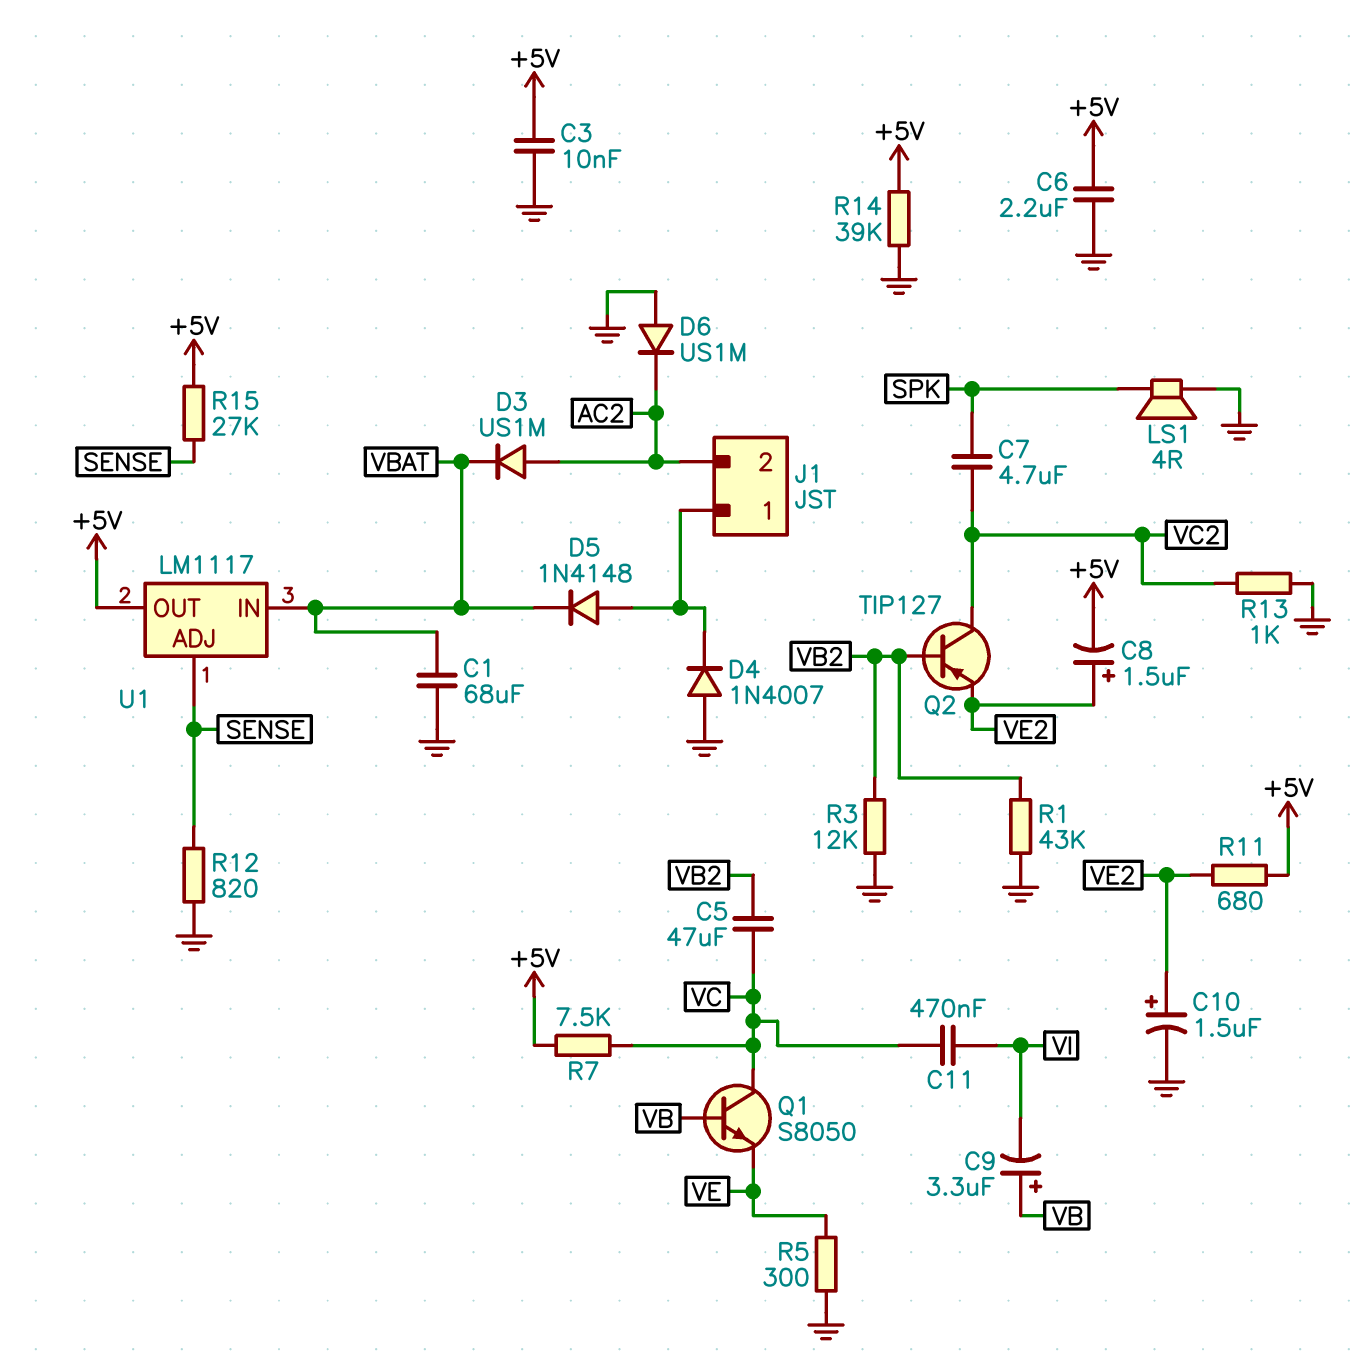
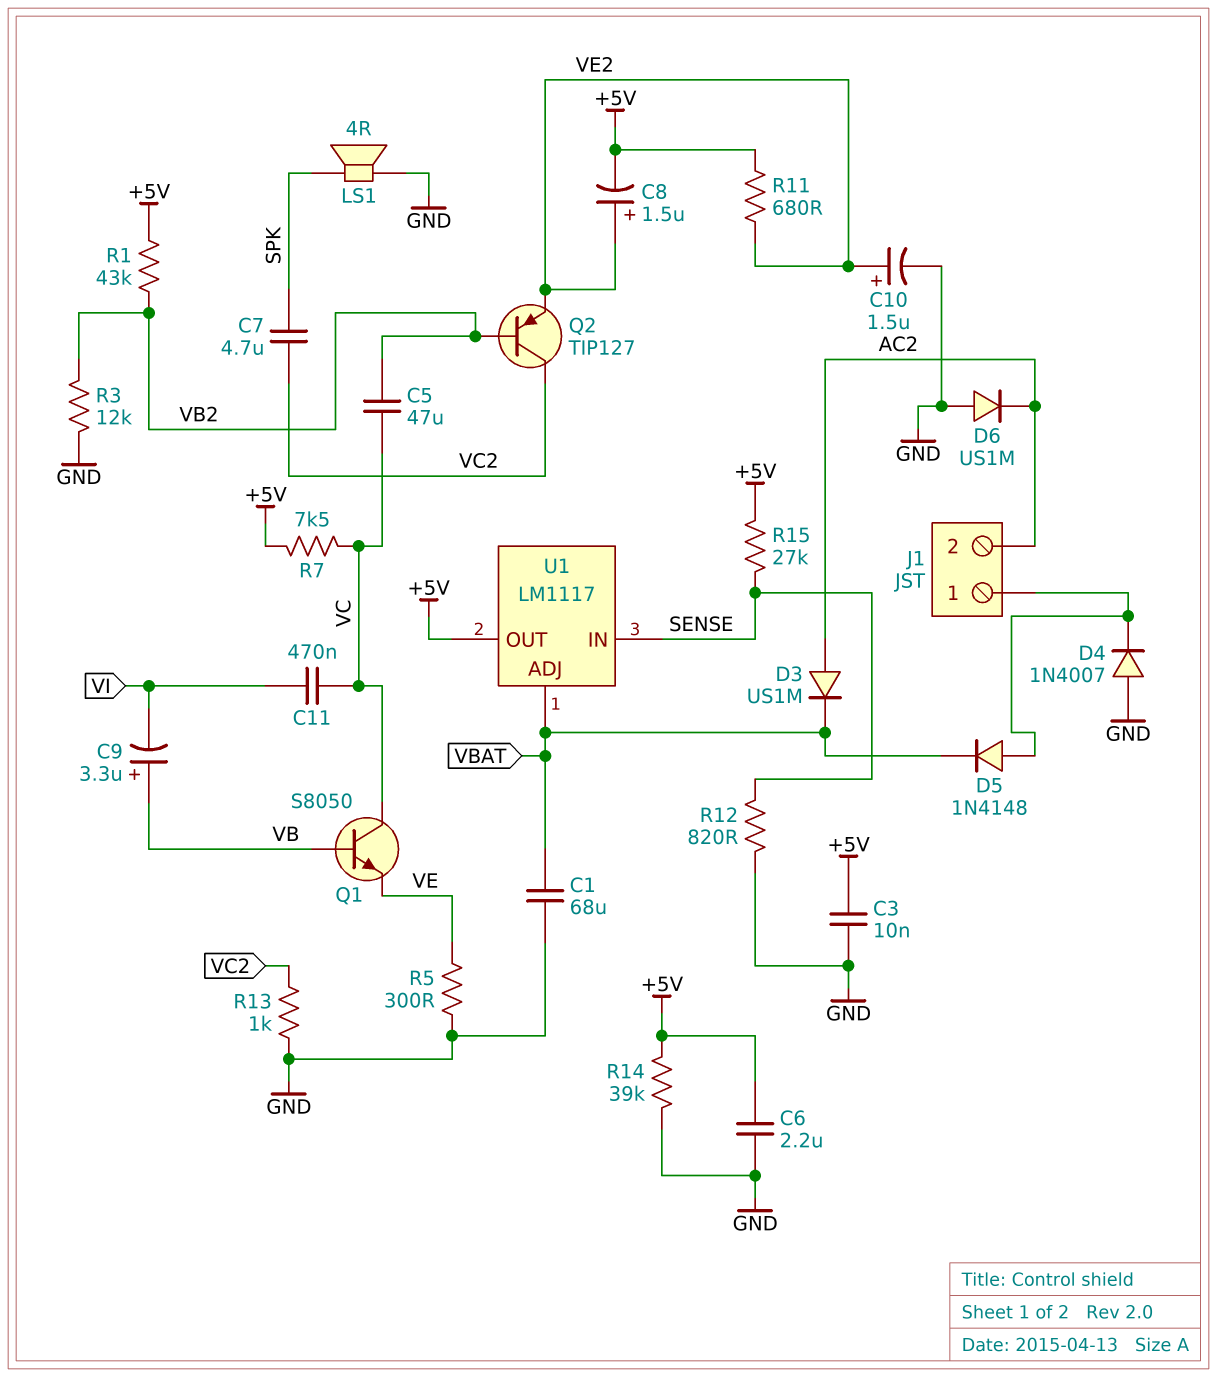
R1: 43k (GND, VB2) -> 43k (+5V, VB2)
U1 pin ADJ: SENSE -> VBAT
U1 pin IN: VBAT -> SENSE

